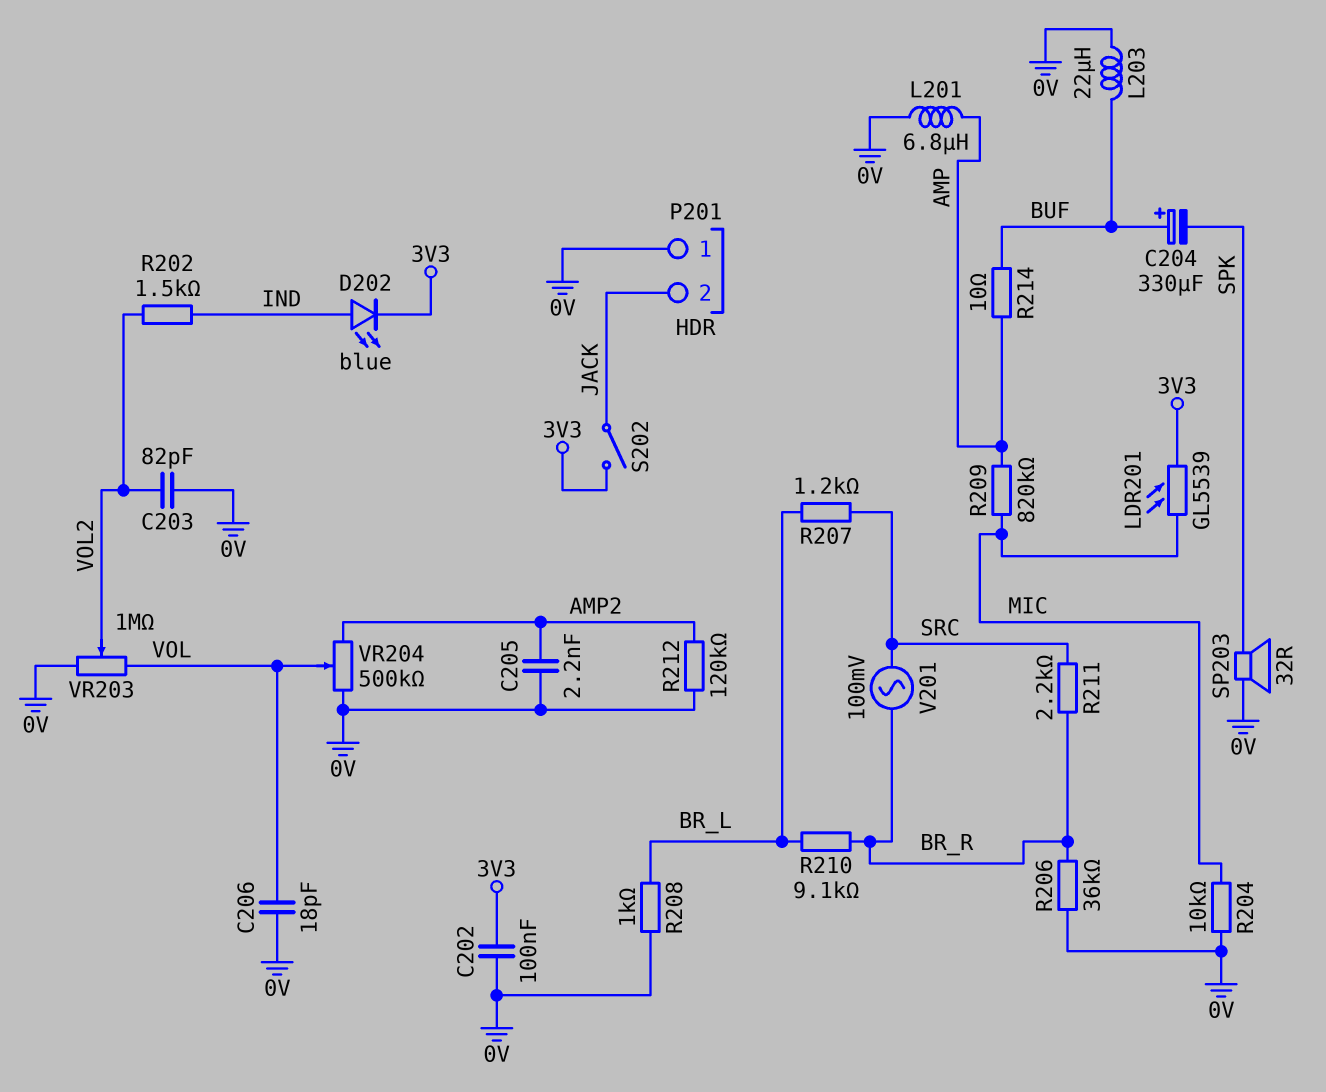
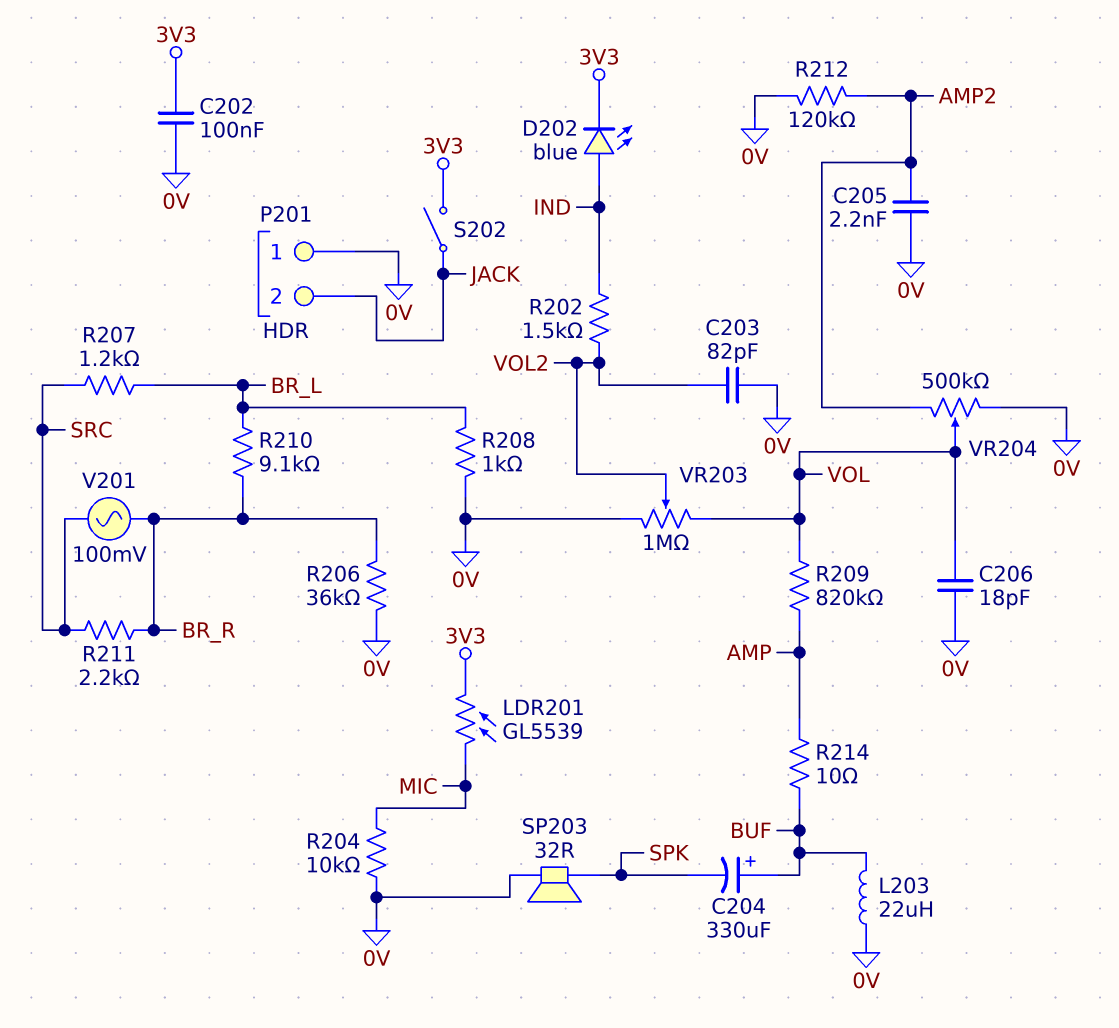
L201: 6.8uH (0V, AMP) -> none
R209: 820k (AMP, MIC) -> 820k (AMP, VOL)

